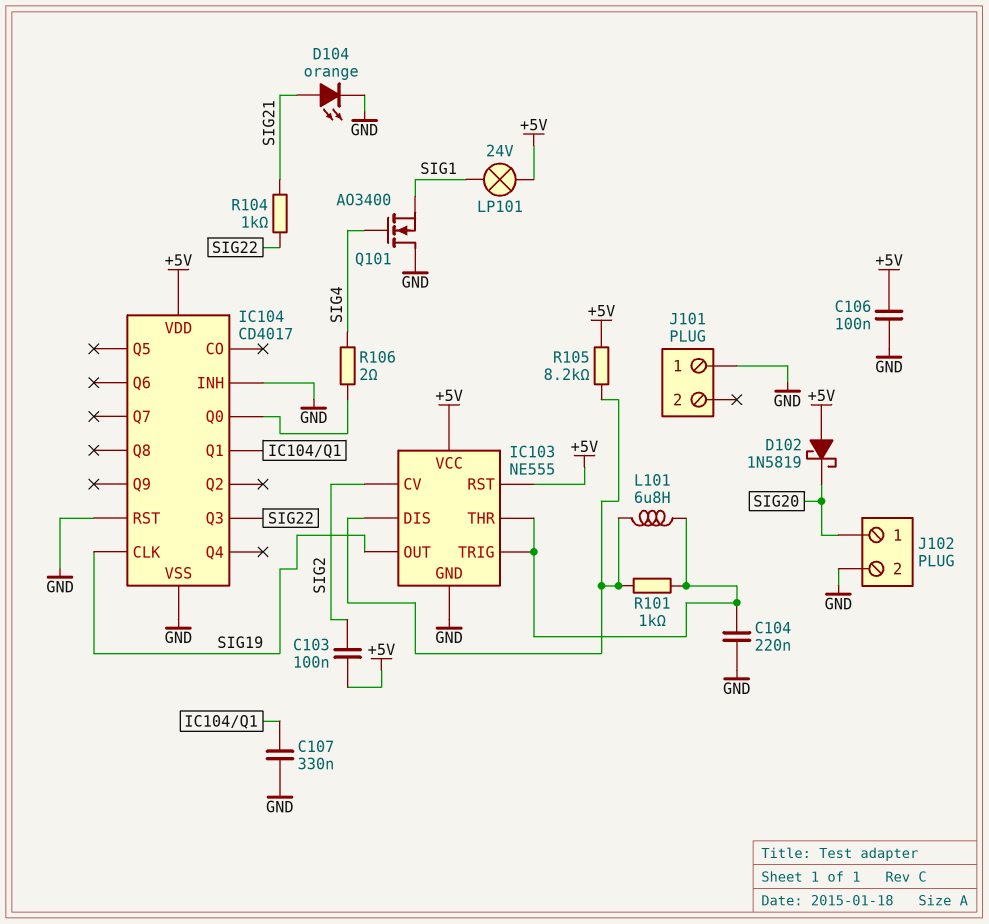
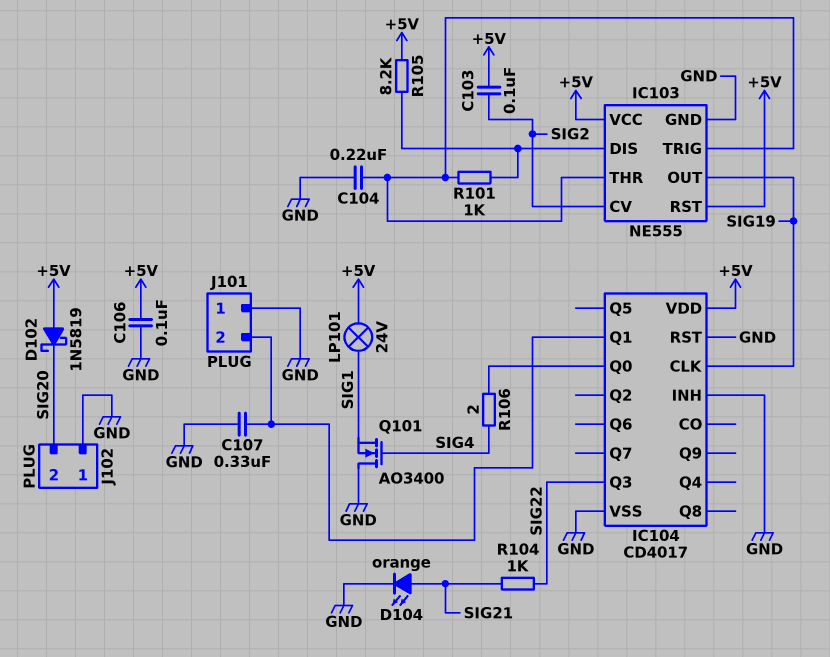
J101 pin 2: none -> IC104/Q1
J102 pin 1: SIG20 -> GND
J102 pin 2: GND -> SIG20
L101: 6.8uH (IC103/DIS, IC103/THR) -> none

